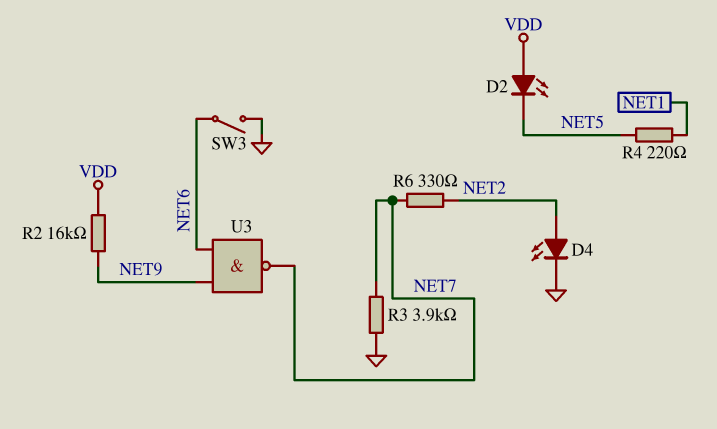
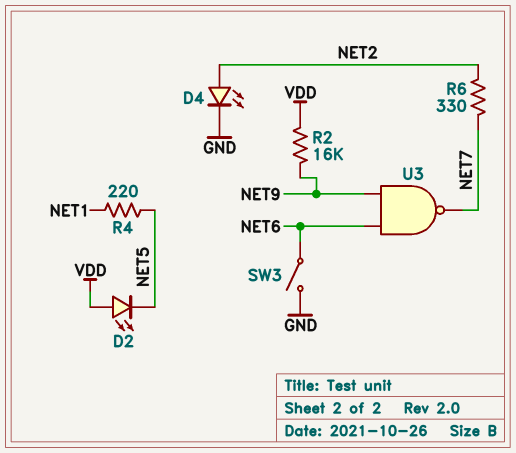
R3: 3.9k (GND, NET7) -> none

